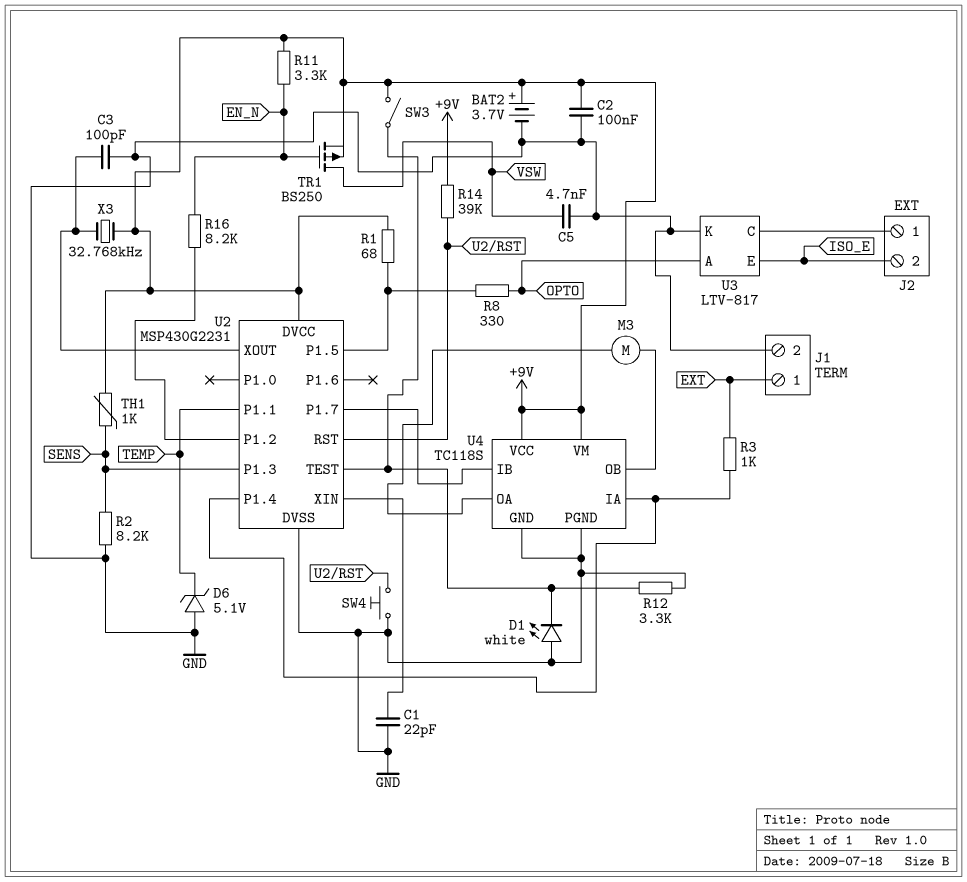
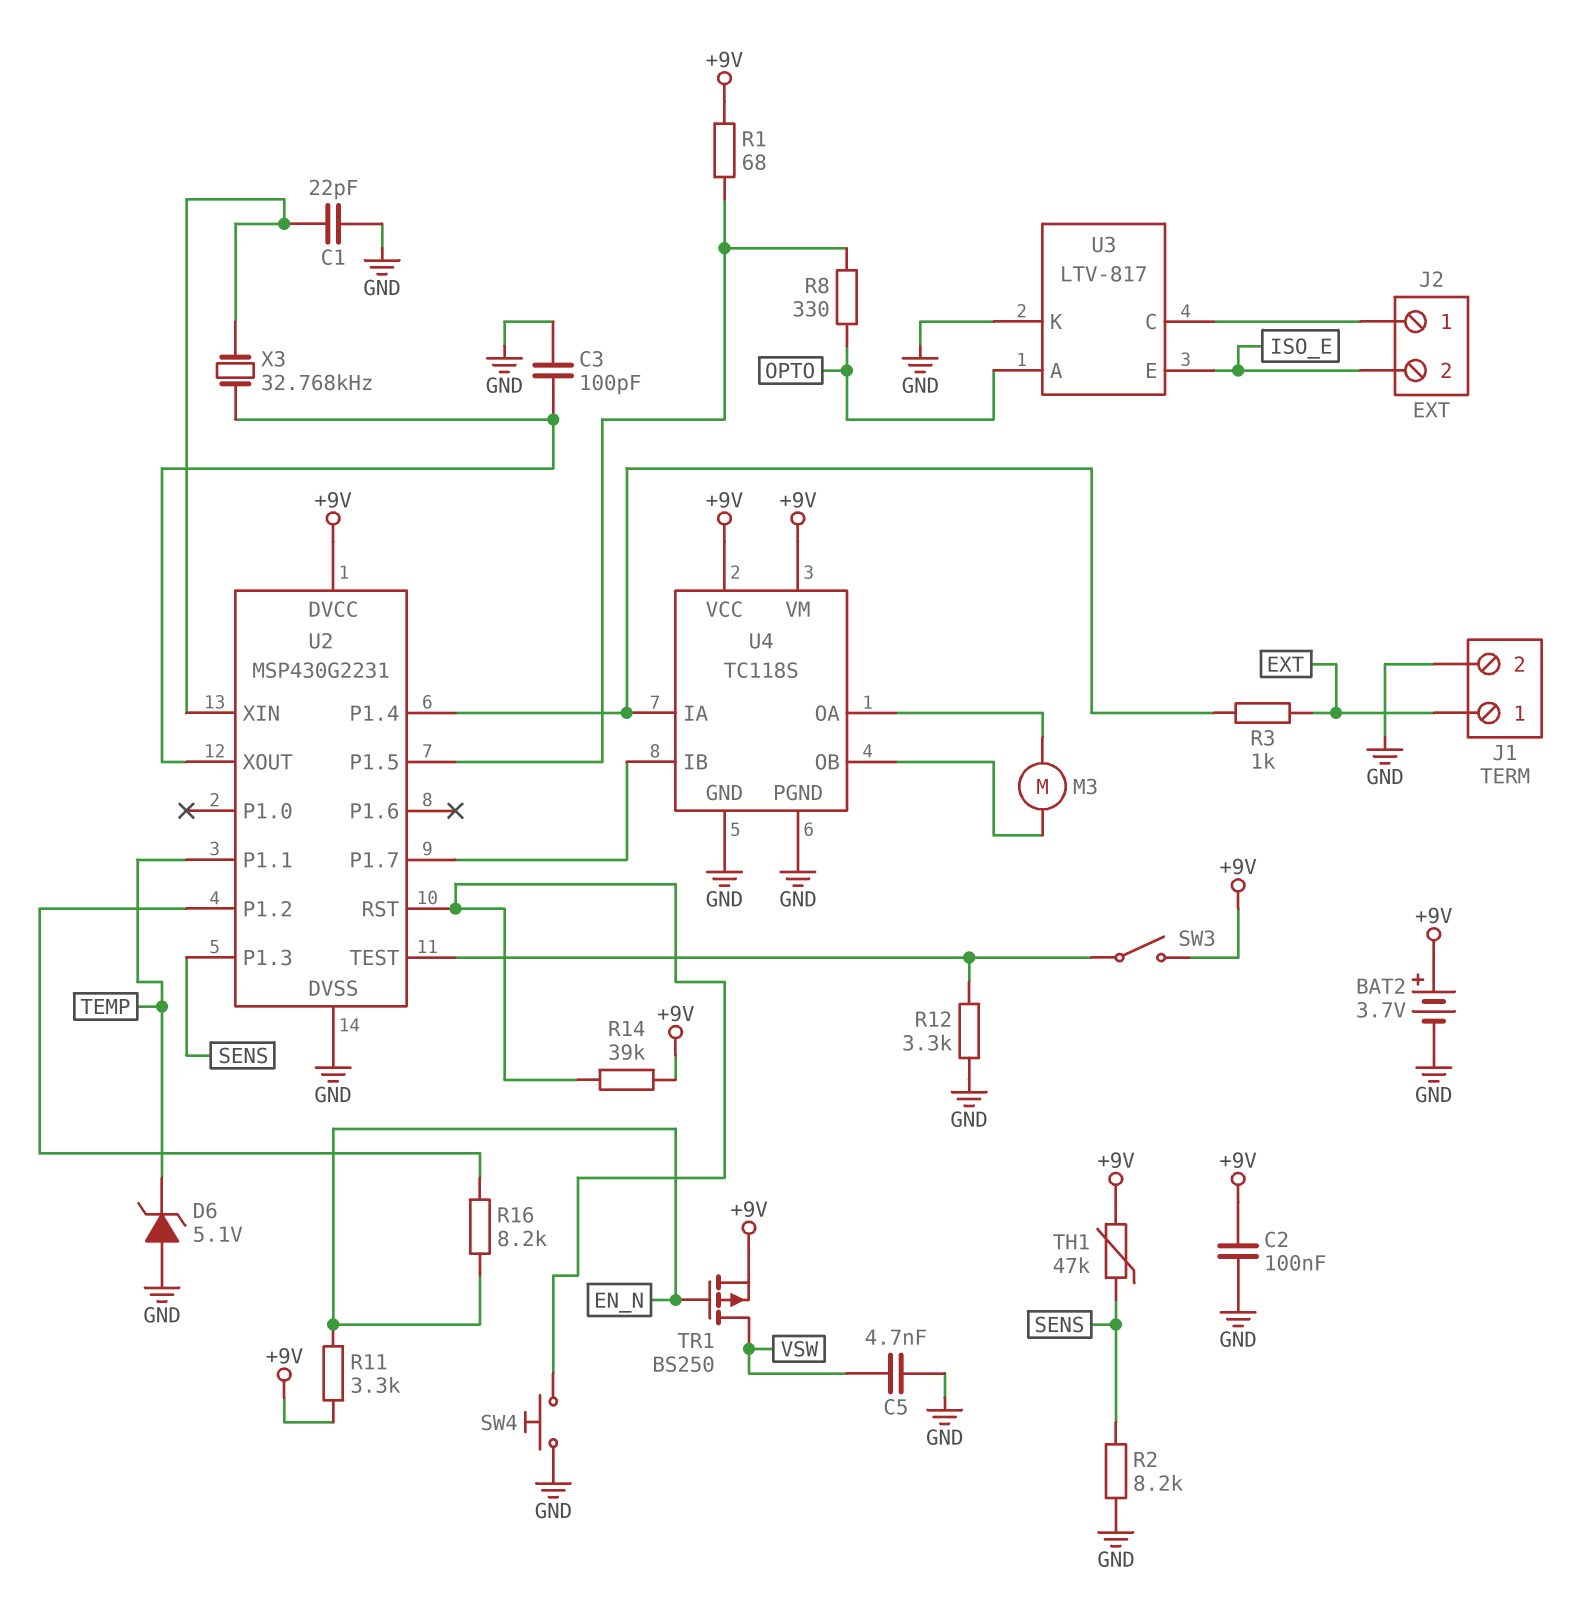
D1: LED white (A GND, K U2/TEST) -> none
TH1: 1k (+9V, SENS) -> 47k (+9V, SENS)
X3: 32.768kHz (+9V, U2/XOUT) -> 32.768kHz (U2/XIN, U2/XOUT)

